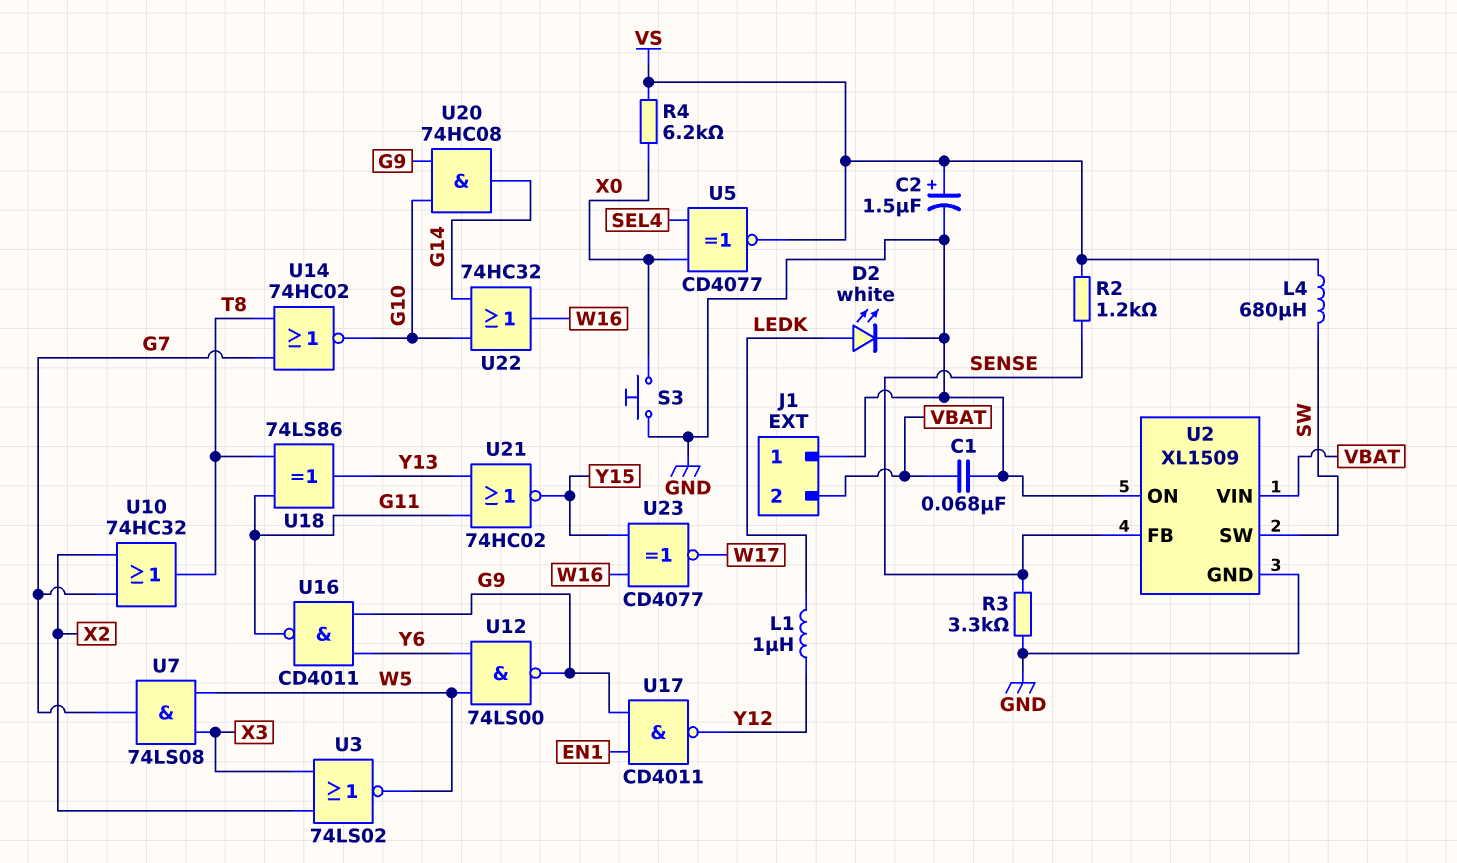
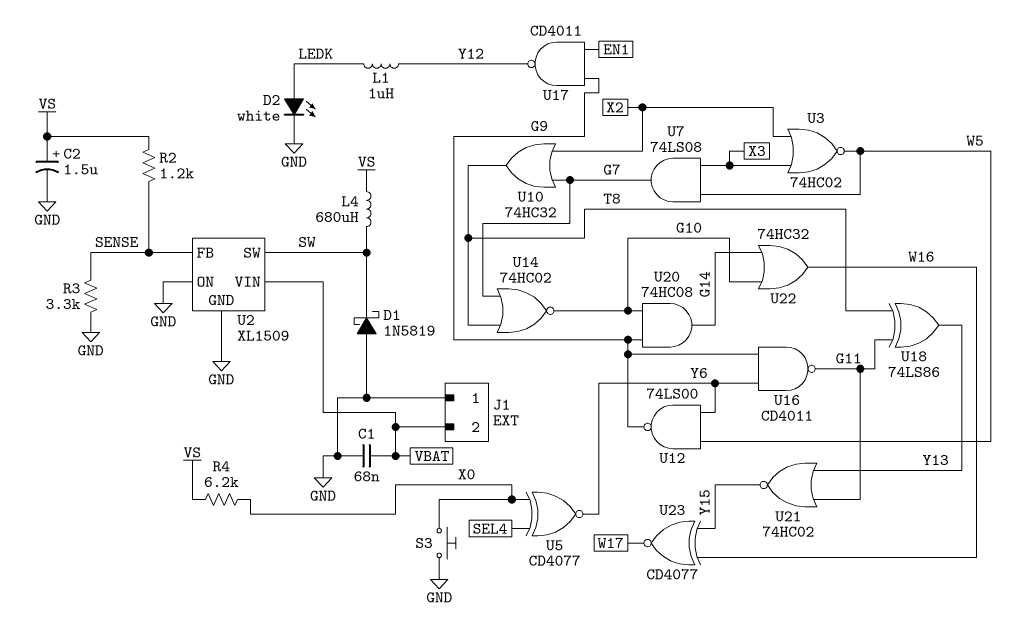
D1: none -> schottky 1N5819 (A GND, K SW)
U3: NOR 74LS02 (in X2, in X3, out W5) -> NOR 74HC02 (in X2, in X3, out W5)
U5: XNOR CD4077 (in SEL4, in X0, out VS) -> XNOR CD4077 (in SEL4, in X0, out Y6)

